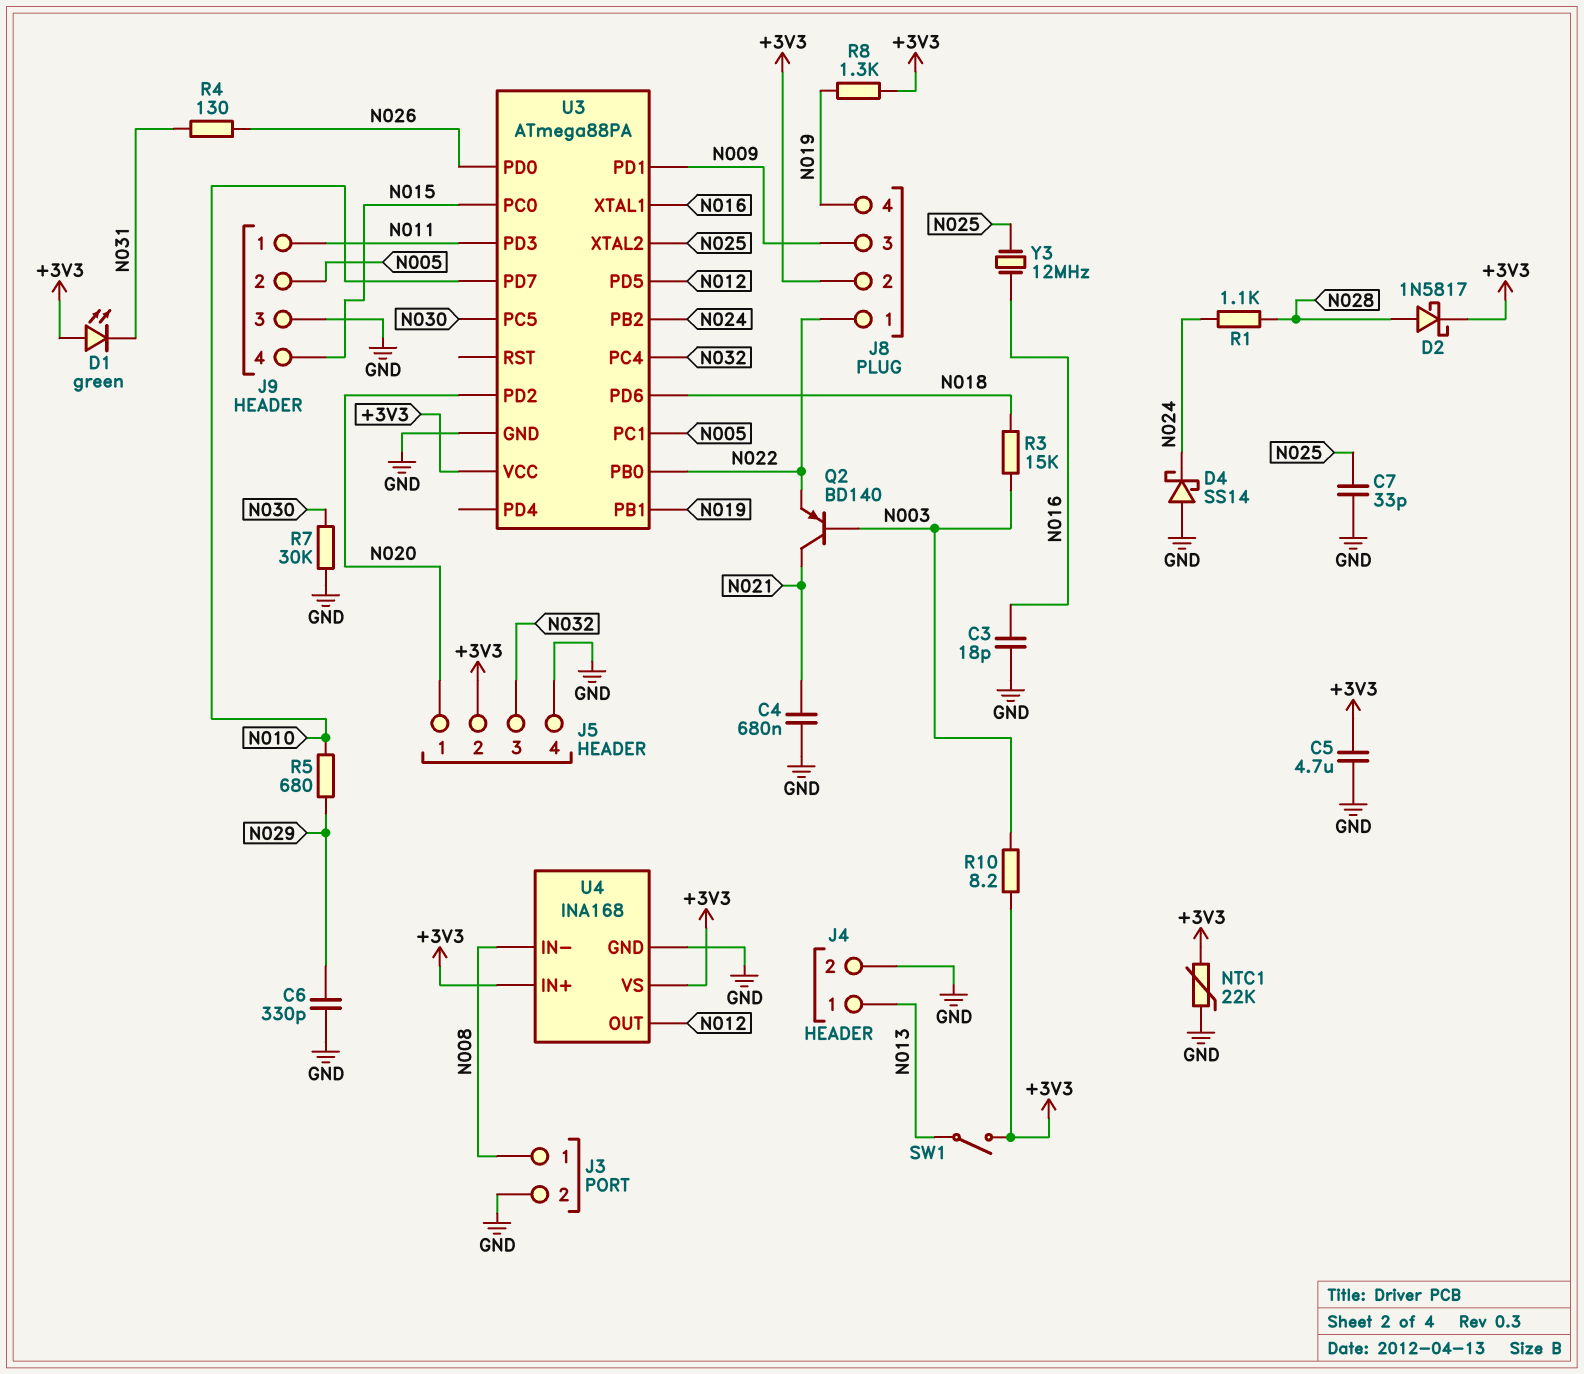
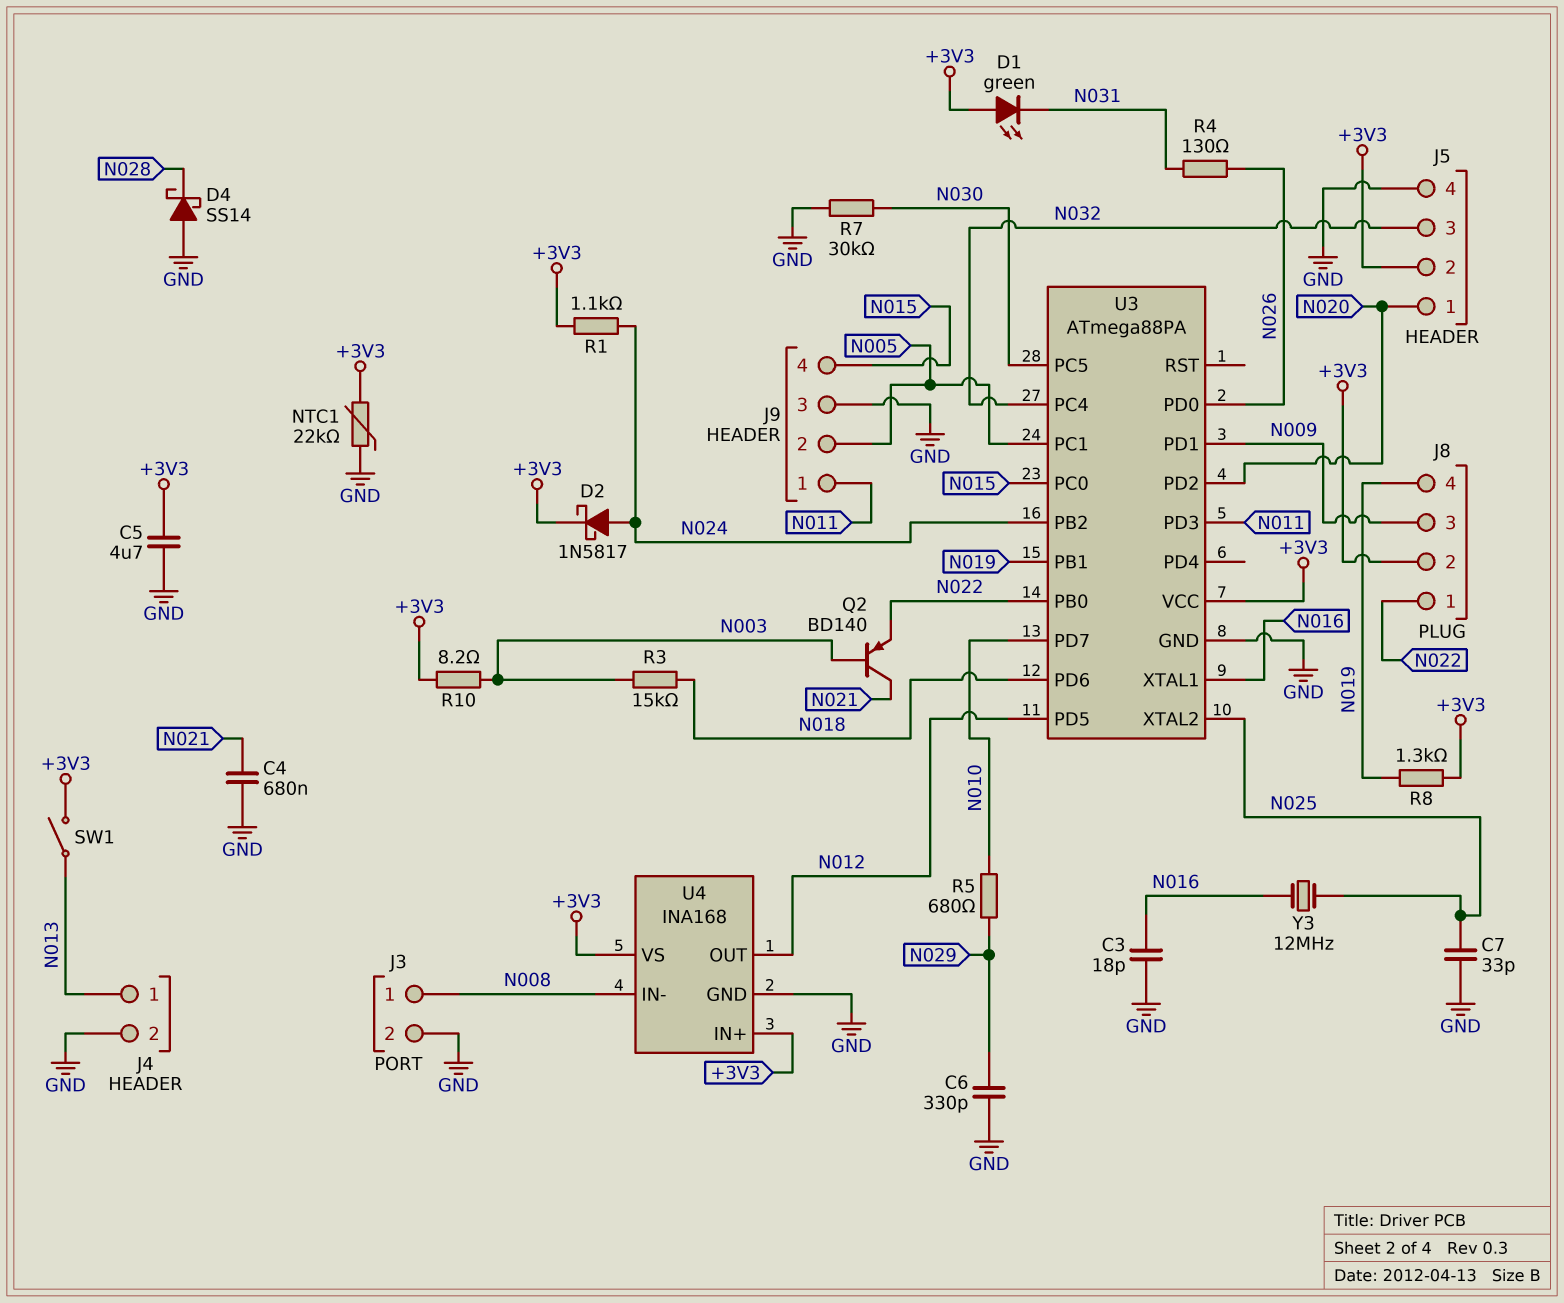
D2: schottky 1N5817 (A N028, K +3V3) -> schottky 1N5817 (A N024, K +3V3)
D4: schottky SS14 (A GND, K N024) -> schottky SS14 (A GND, K N028)
R1: 1.1k (N024, N028) -> 1.1k (+3V3, N024)

